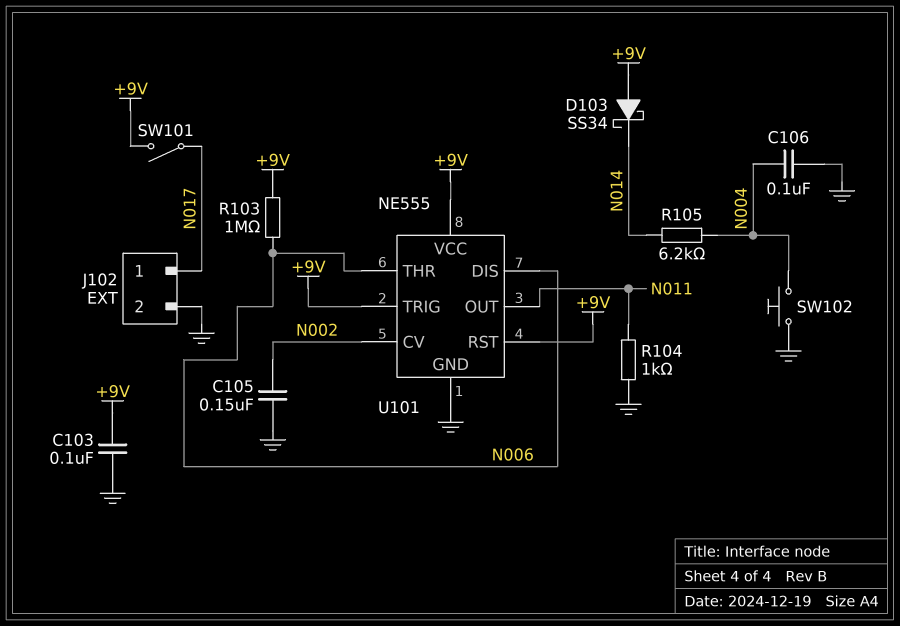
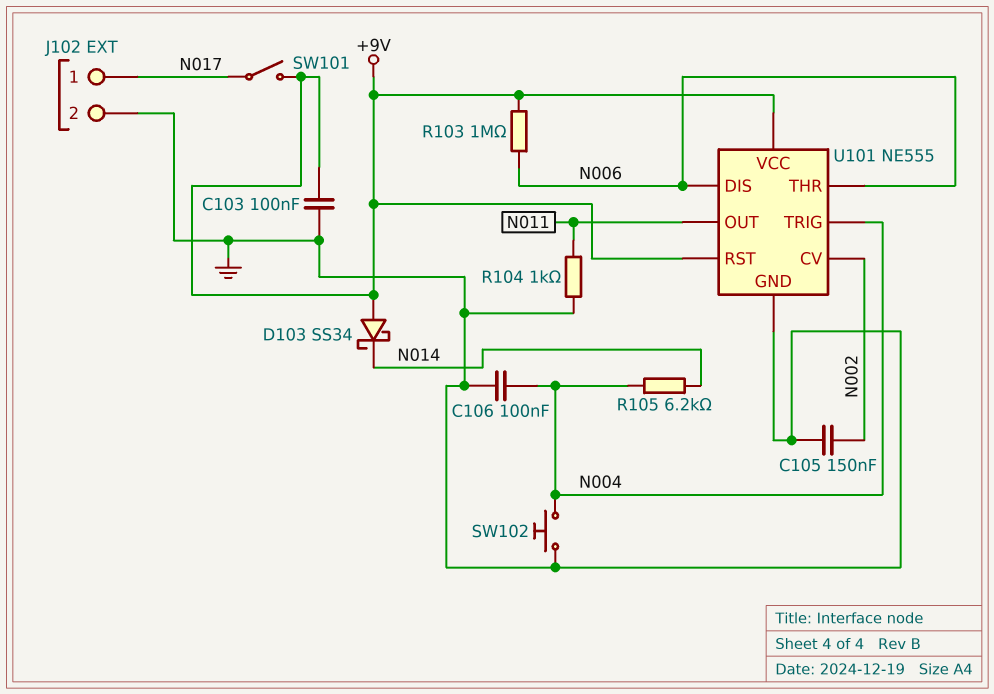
U101 pin TRIG: +9V -> N004

